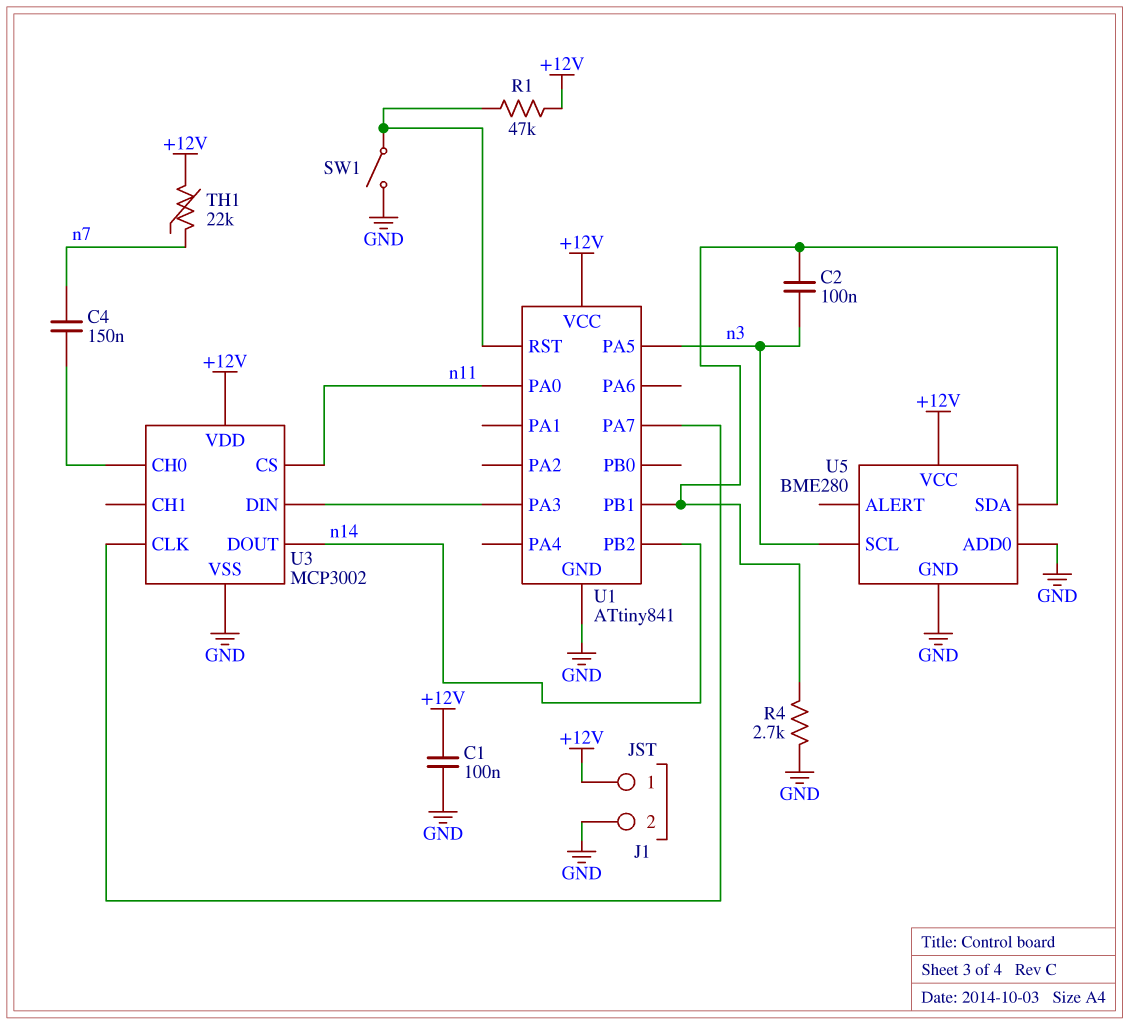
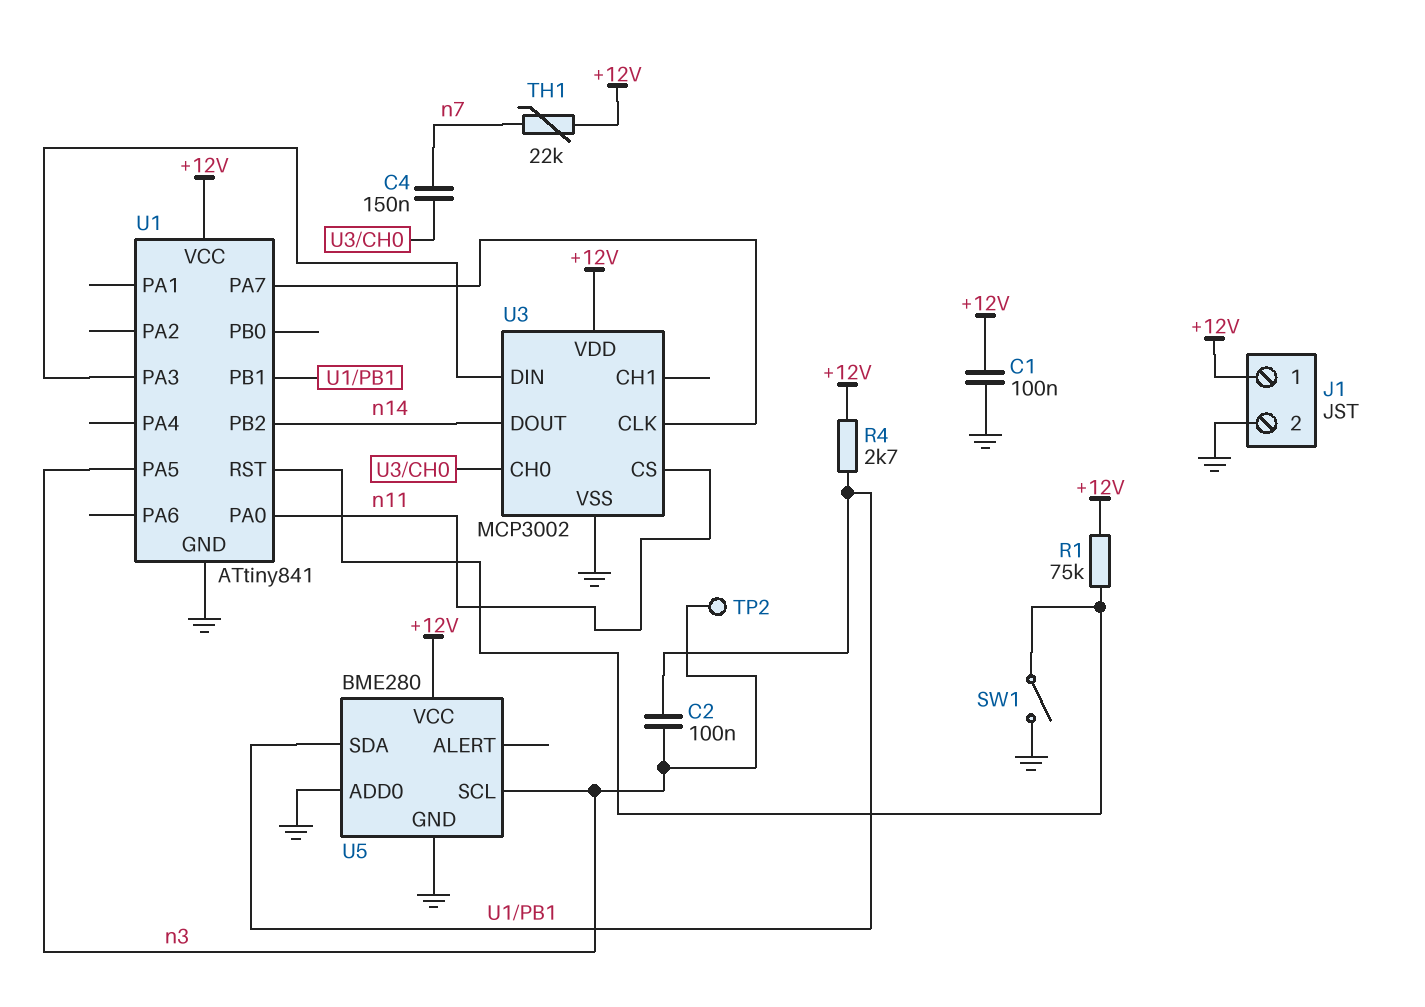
R1: 47k (+12V, U1/RST) -> 75k (+12V, U1/RST)
R4: 2.7k (GND, U1/PB1) -> 2.7k (+12V, U1/PB1)
TP2: none -> test point (n3)

